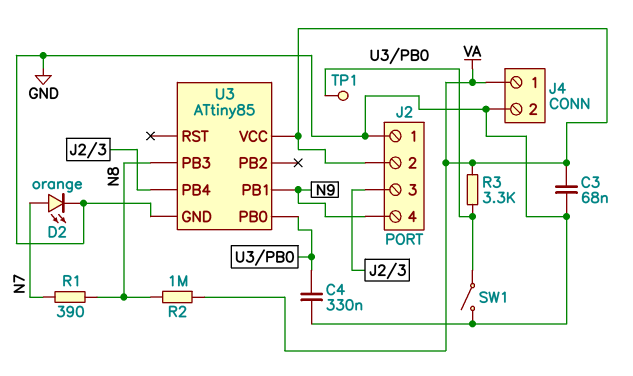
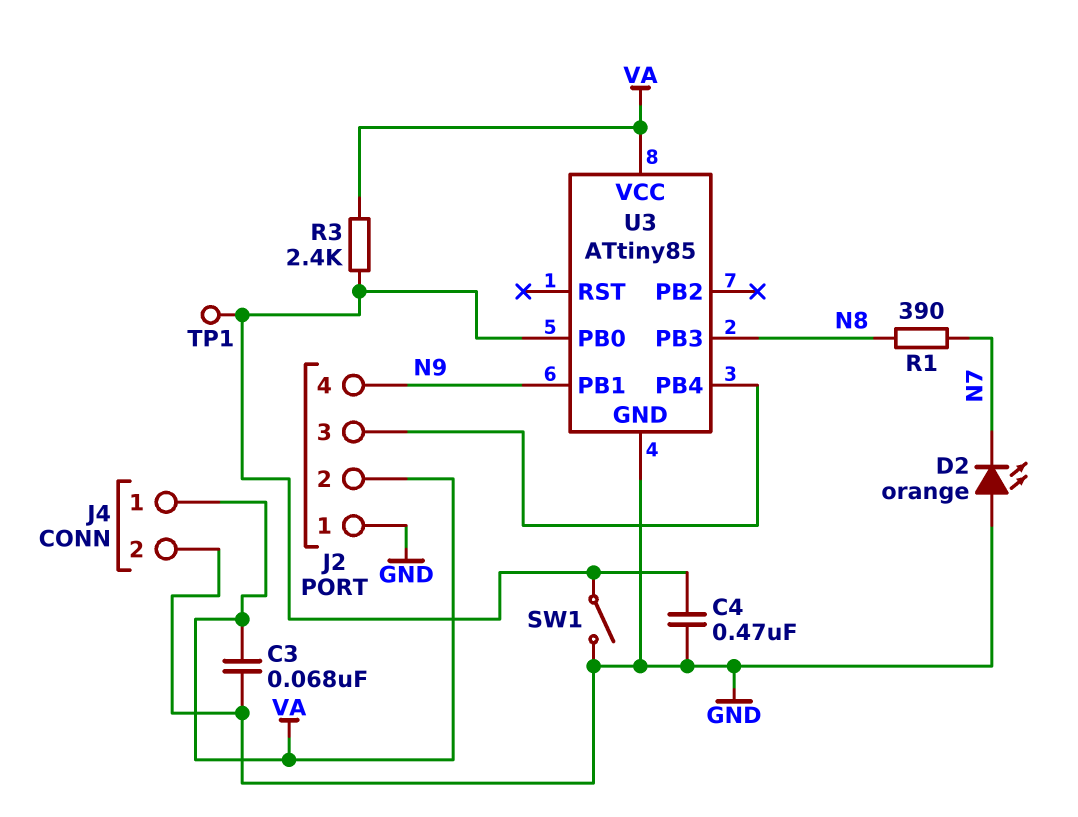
C4: 330nF (GND, U3/PB0) -> 470nF (GND, U3/PB0)
D2: LED orange (A N7, K GND) -> LED orange (A GND, K N7)
R2: 1M (N8, VA) -> none
R3: 3.3k (U3/PB0, VA) -> 2.4k (U3/PB0, VA)

